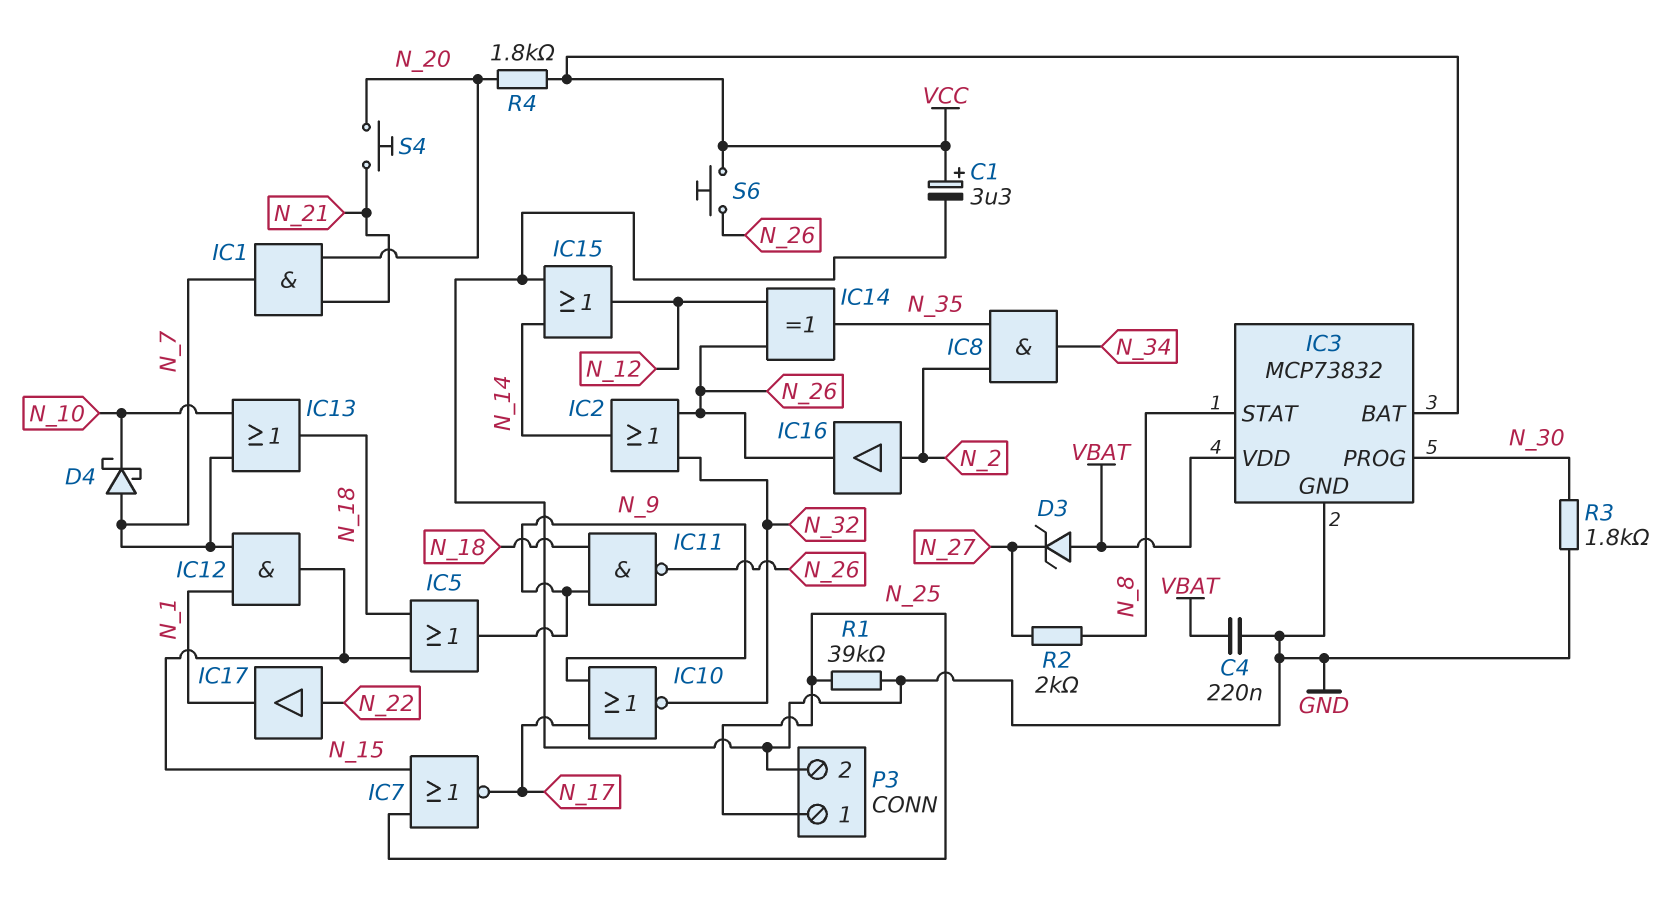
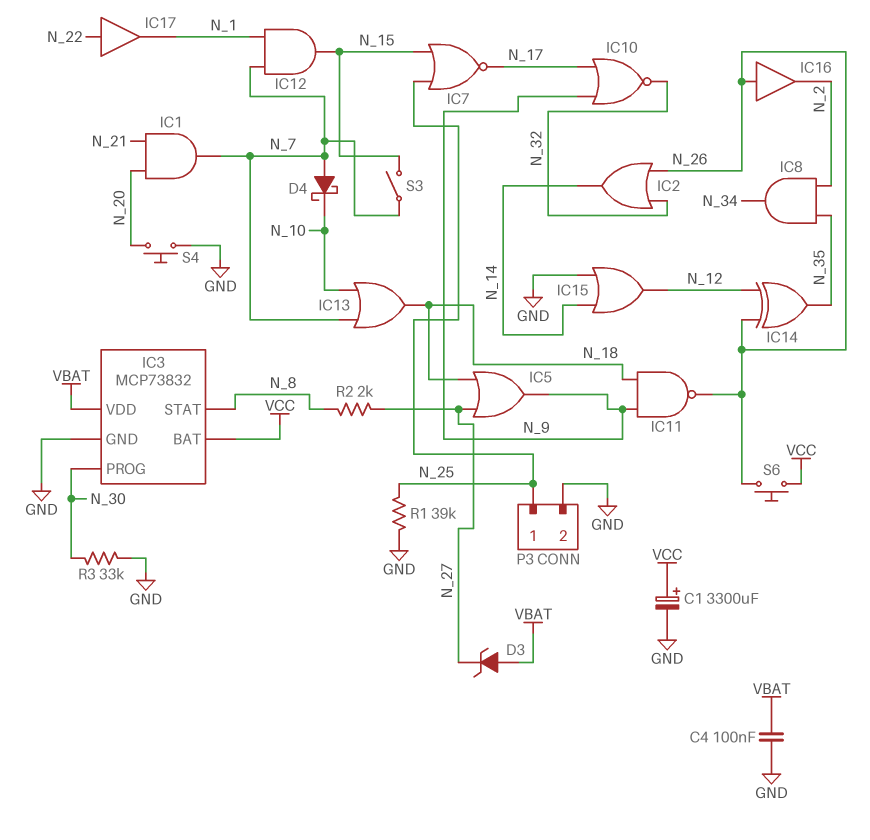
C1: 3.3uF (plus VCC, minus GND) -> 3300uF (plus VCC, minus GND)
C4: 220nF (GND, VBAT) -> 100nF (GND, VBAT)
IC5: OR (in N_15, in N_18, out N_9) -> OR (in N_18, in N_27, out N_9)
IC16: buffer (in N_2, out N_26) -> buffer (in N_26, out N_2)
R3: 1.8k (GND, N_30) -> 33k (GND, N_30)
R4: 1.8k (N_20, VCC) -> none
S3: none -> switch (N_7, N_15)
S4: button (N_20, N_21) -> button (GND, N_20)

